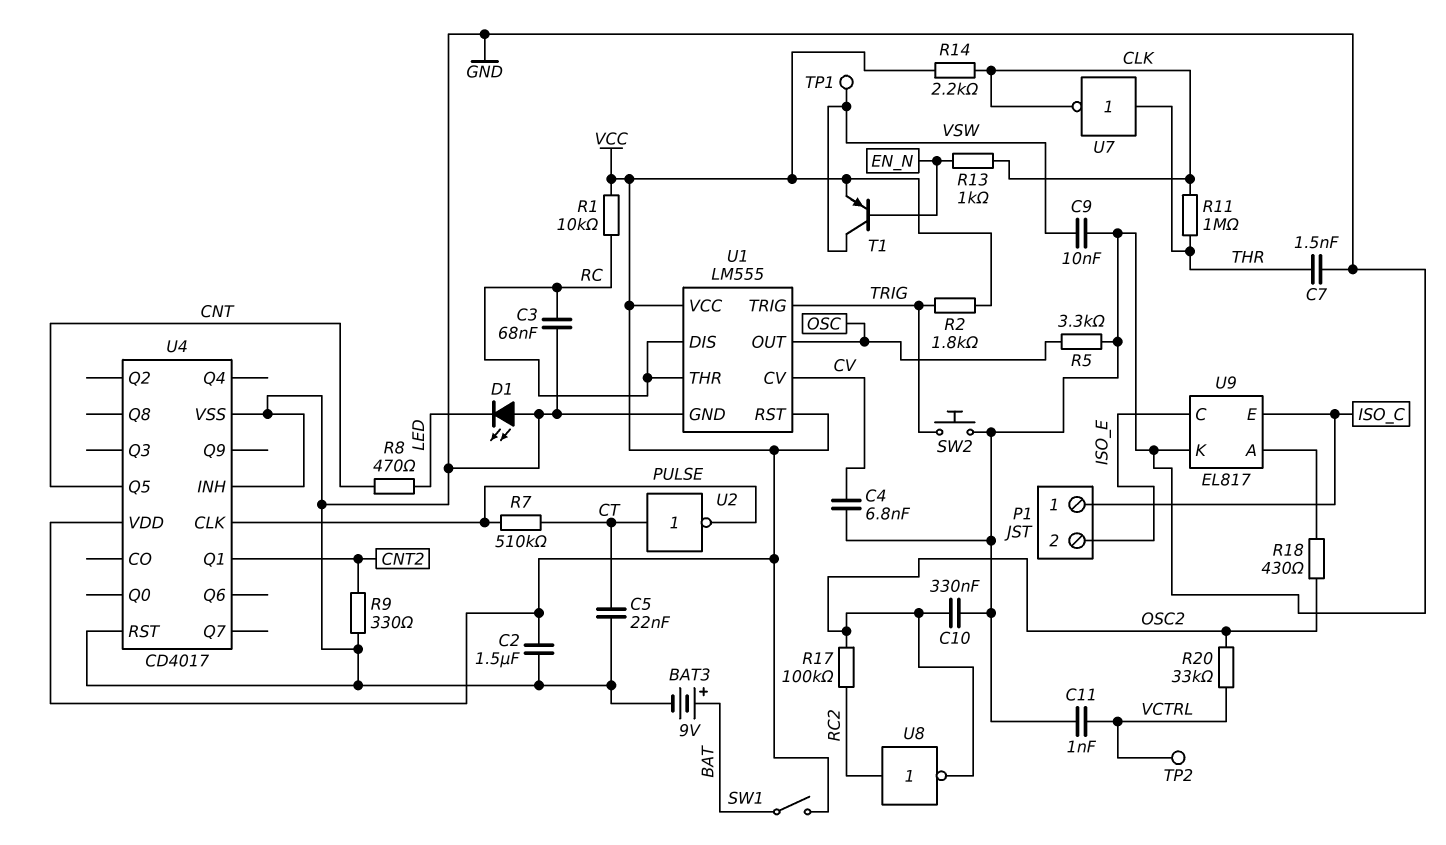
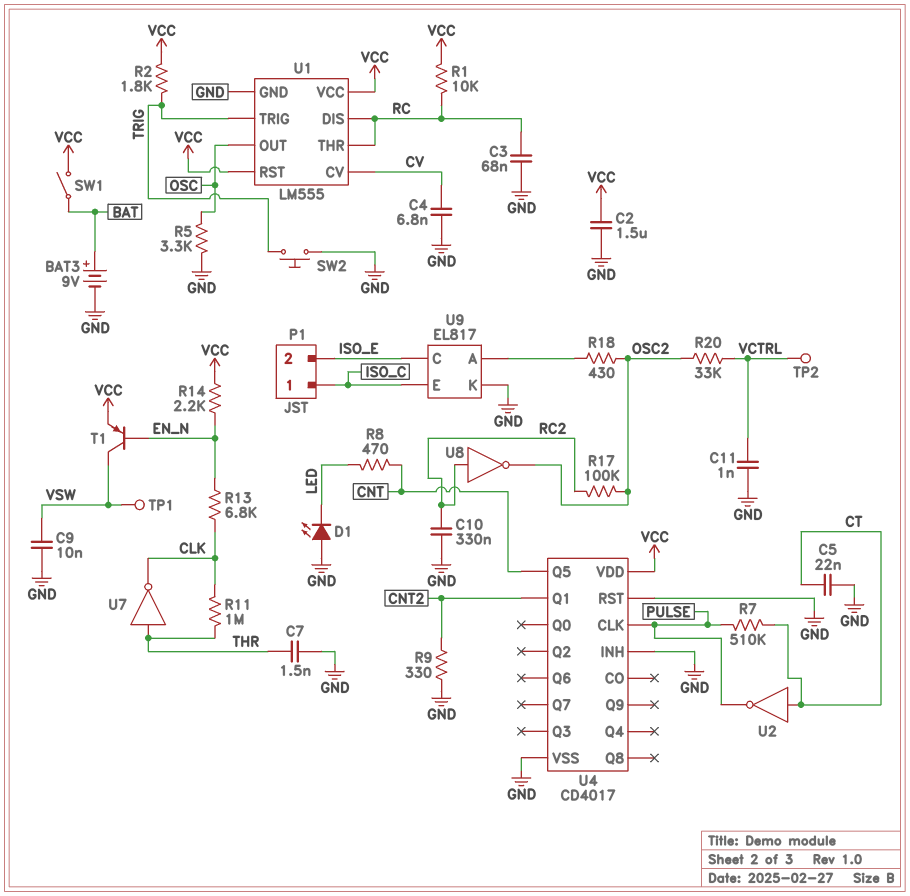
C10: 330nF (GND, OSC2) -> 330nF (GND, RC2)
R13: 1k (CLK, EN_N) -> 6.8k (CLK, EN_N)
R14: 2.2k (CLK, VCC) -> 2.2k (EN_N, VCC)

